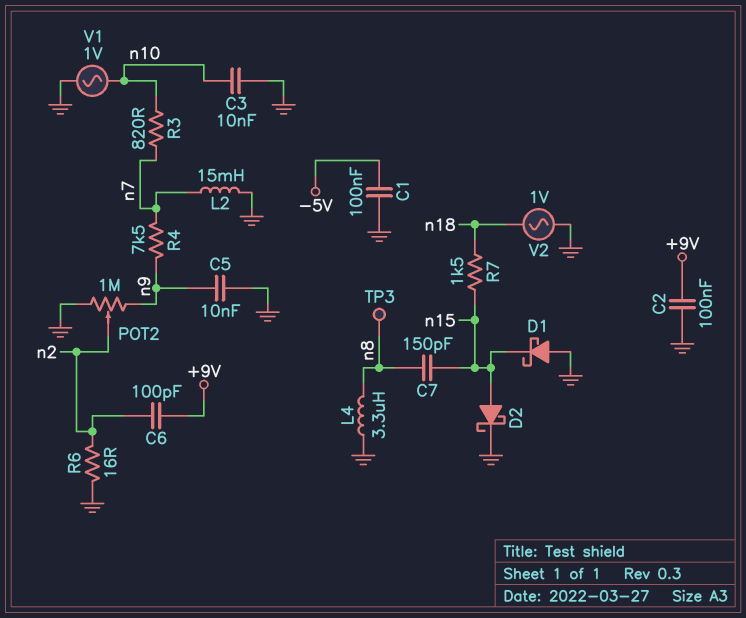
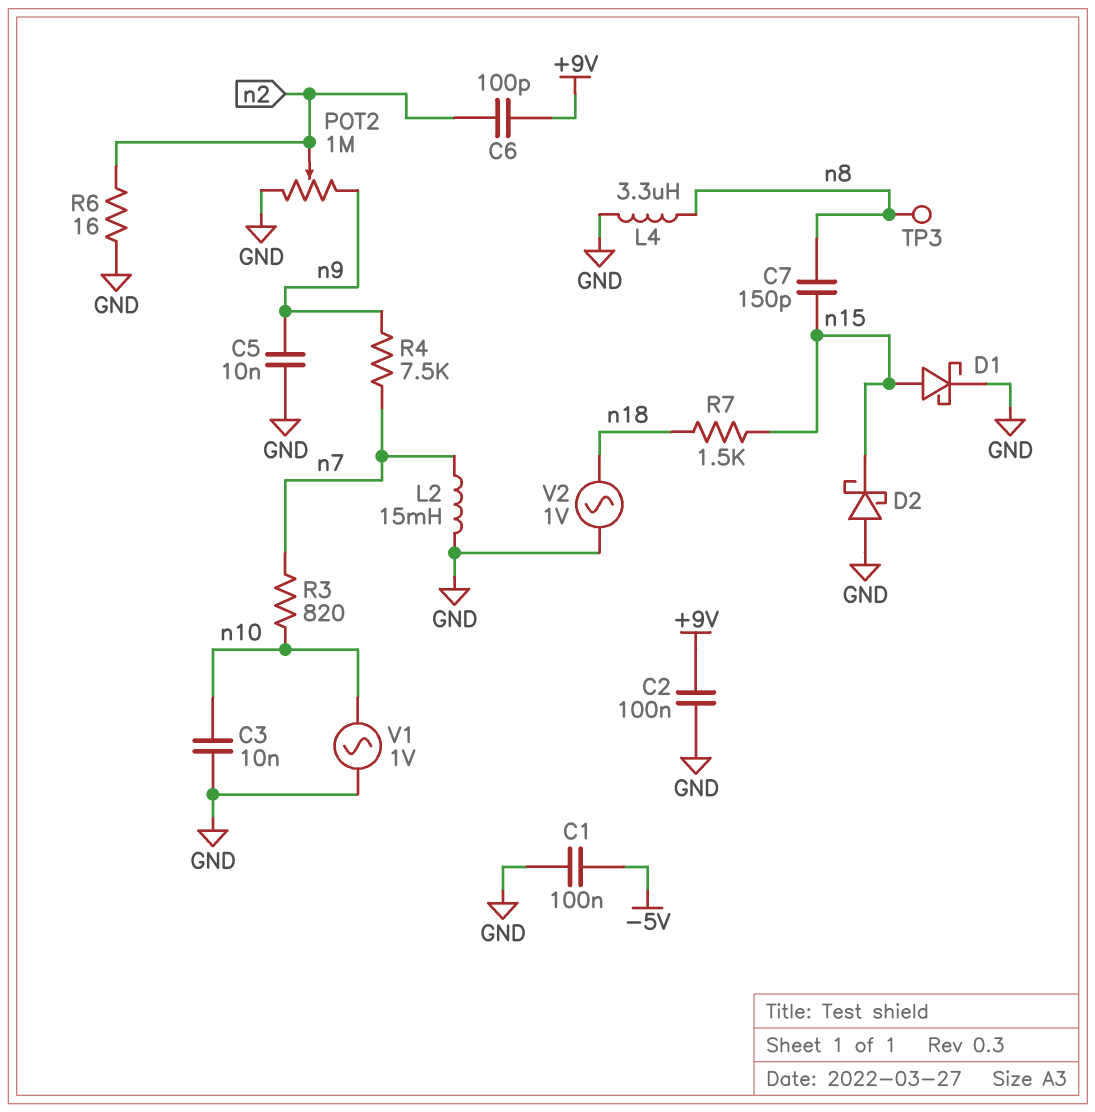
D1: schottky (A GND, K n15) -> schottky (A n15, K GND)
D2: schottky (A n15, K GND) -> schottky (A GND, K n15)

